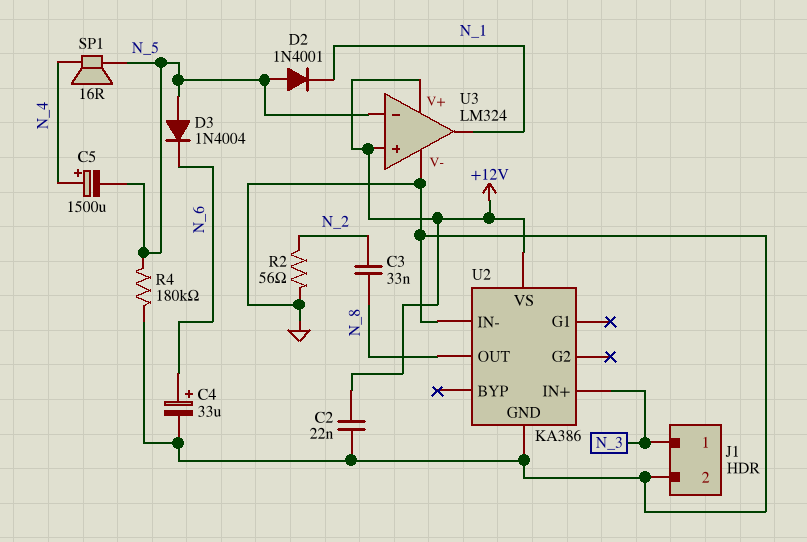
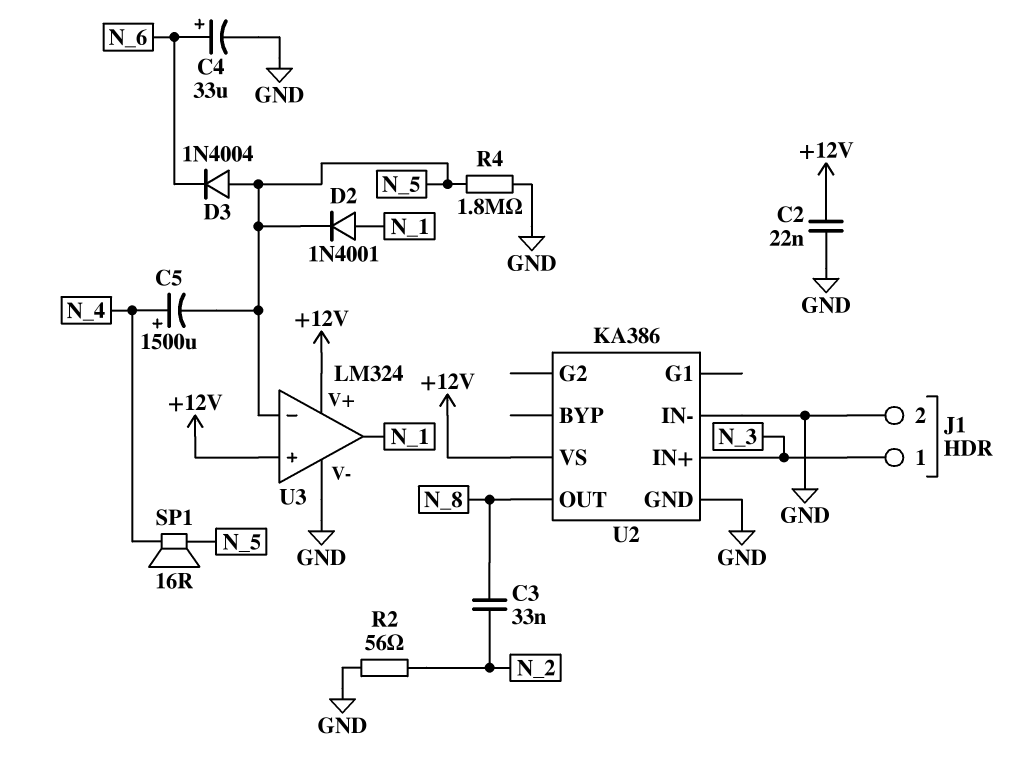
D2: diode 1N4001 (A N_5, K N_1) -> diode 1N4001 (A N_1, K N_5)
R4: 180k (GND, N_5) -> 1.8M (GND, N_5)

